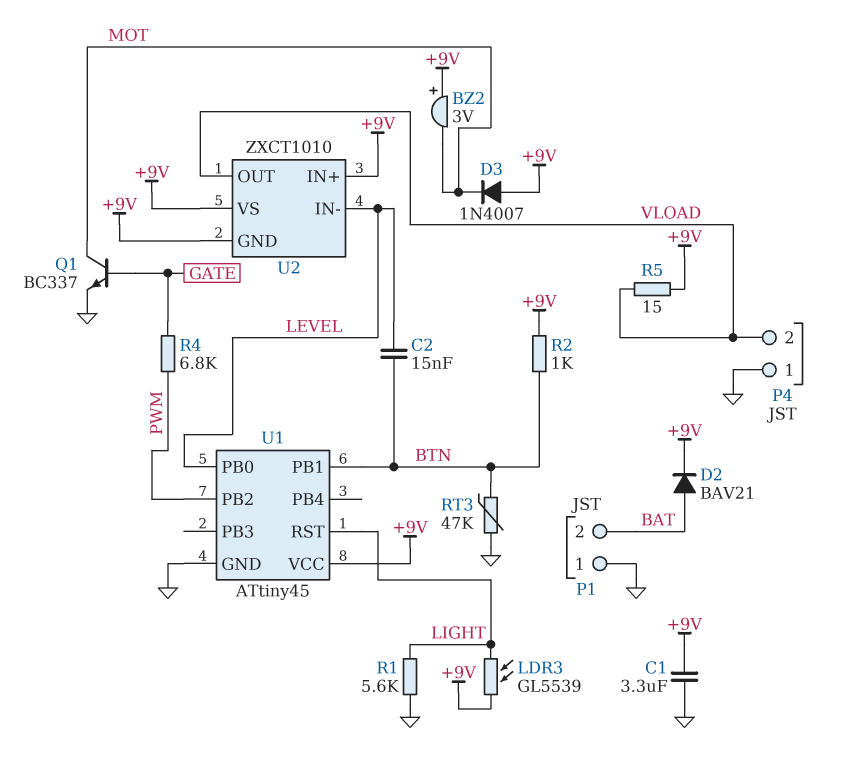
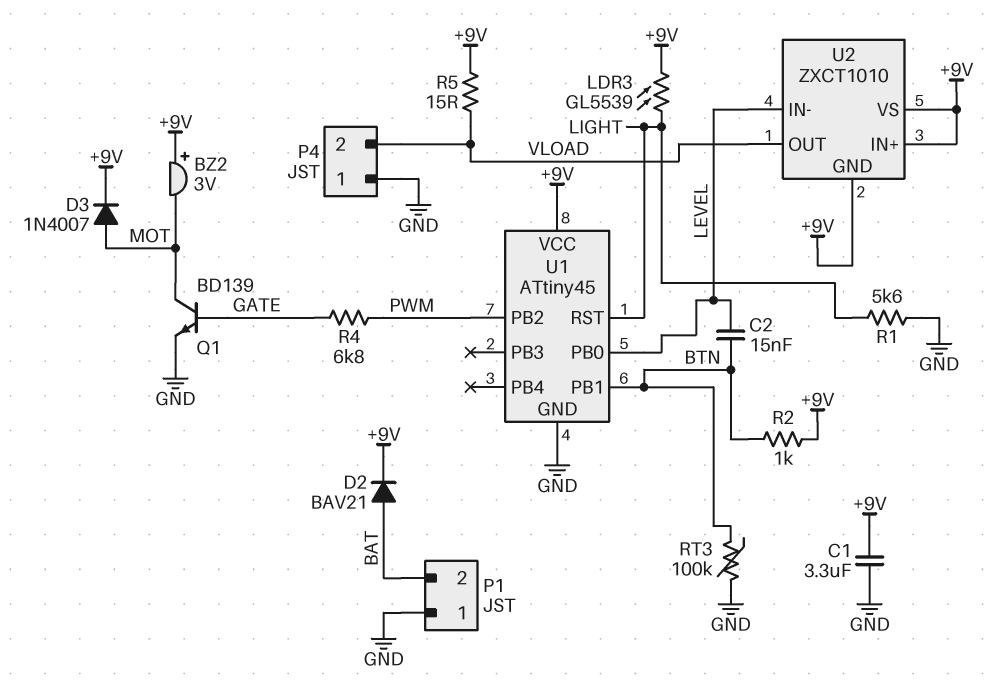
D3: diode 1N4007 (A +9V, K MOT) -> diode 1N4007 (A MOT, K +9V)
Q1: NPN BC337 (B GATE, C MOT, E GND) -> NPN BD139 (B GATE, C MOT, E GND)
RT3: 47k (BTN, GND) -> 100k (BTN, GND)

